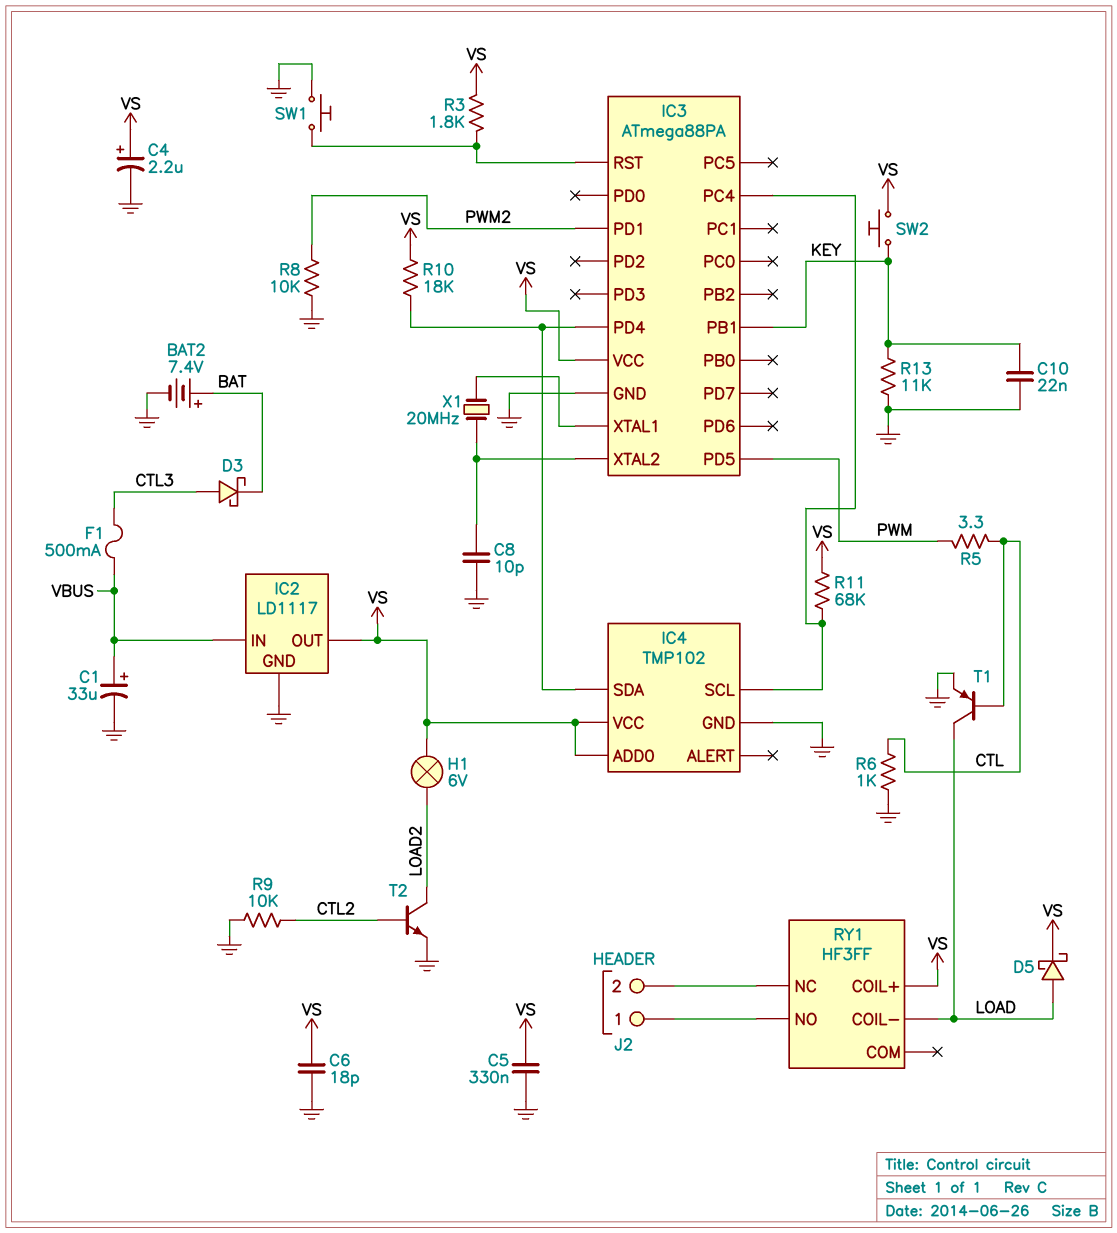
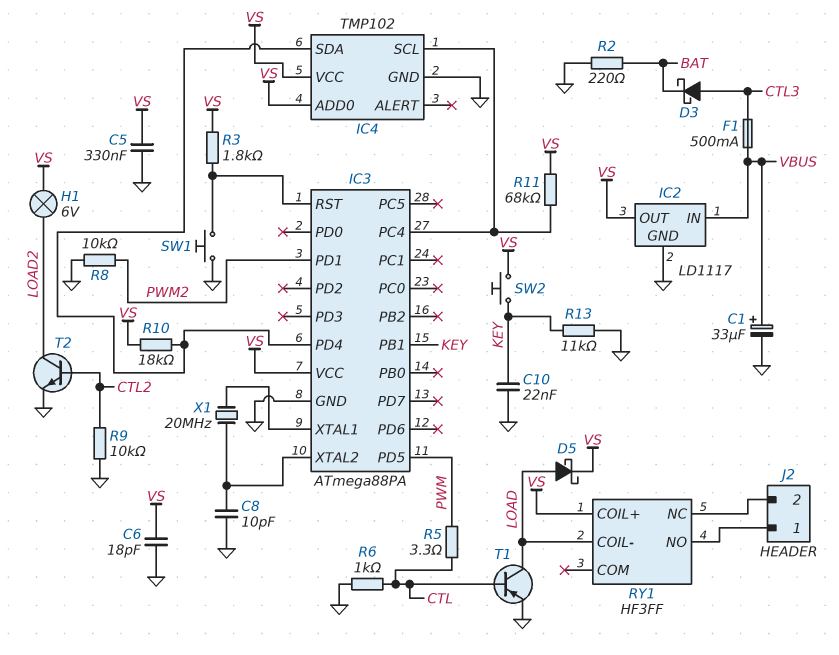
BAT2: 7.4V (plus BAT, minus GND) -> none
C4: 2.2uF (plus VS, minus GND) -> none
R2: none -> 220 (BAT, GND)

